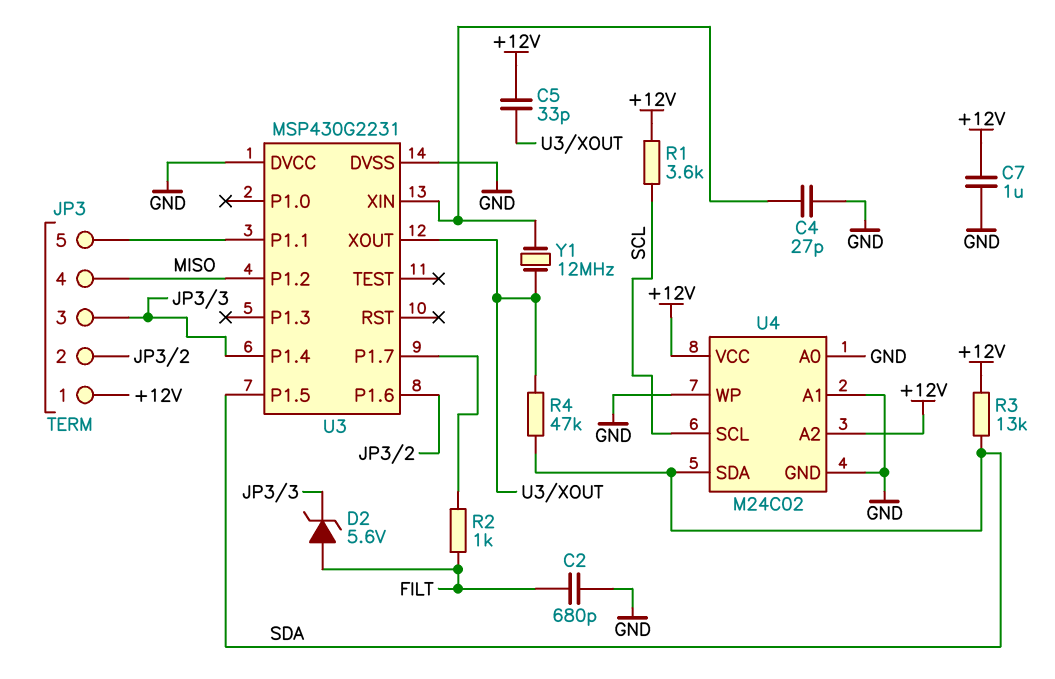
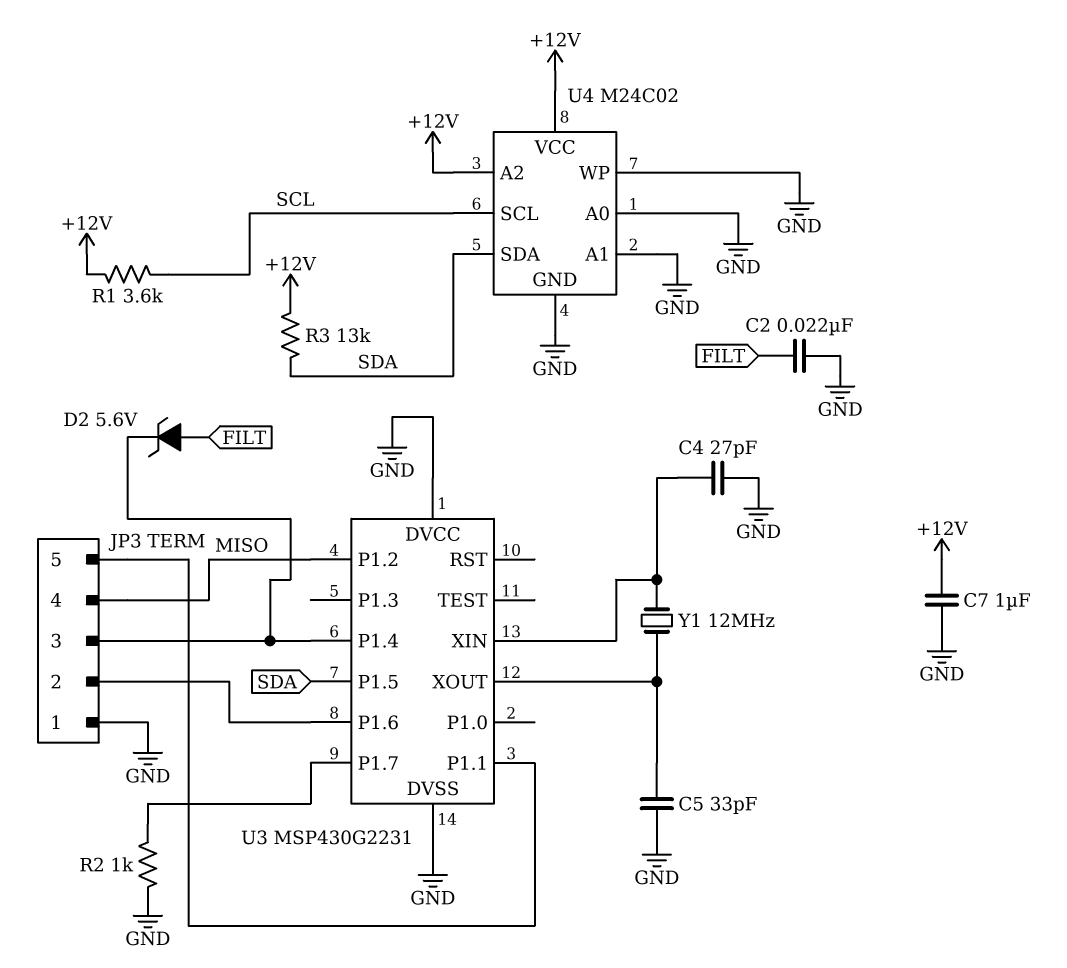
C2: 680pF (FILT, GND) -> 22nF (FILT, GND)
C5: 33pF (+12V, U3/XOUT) -> 33pF (GND, U3/XOUT)
JP3 pin 1: +12V -> GND
R2: 1k (FILT, U3/P1.7) -> 1k (GND, U3/P1.7)
R4: 47k (SDA, U3/XOUT) -> none

